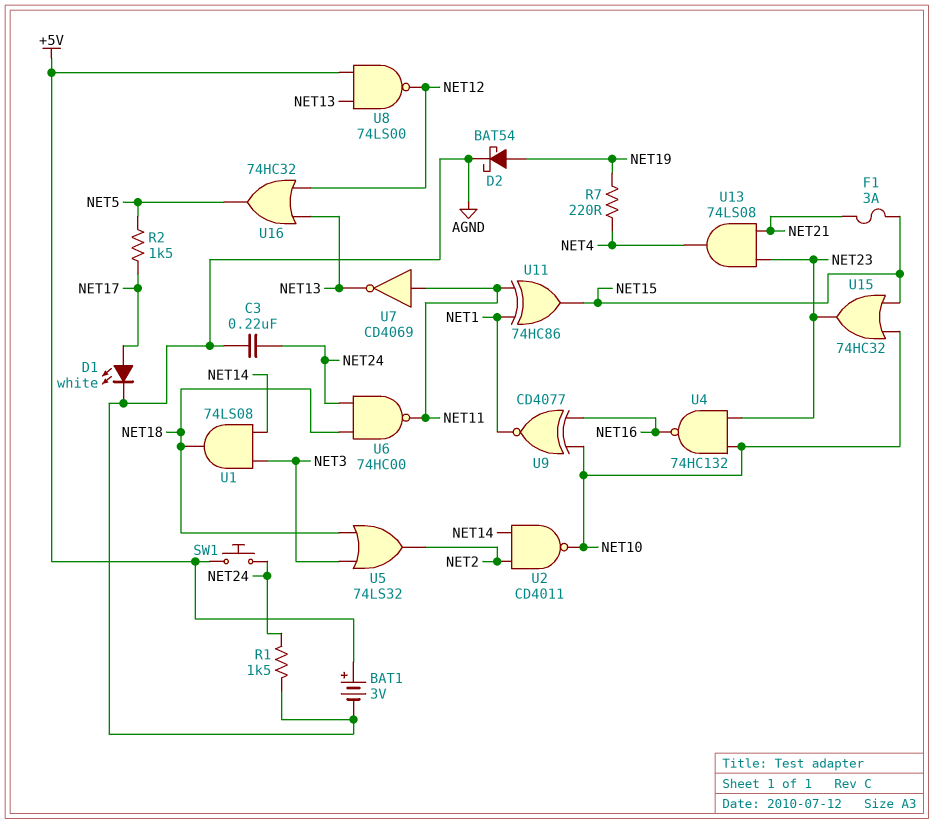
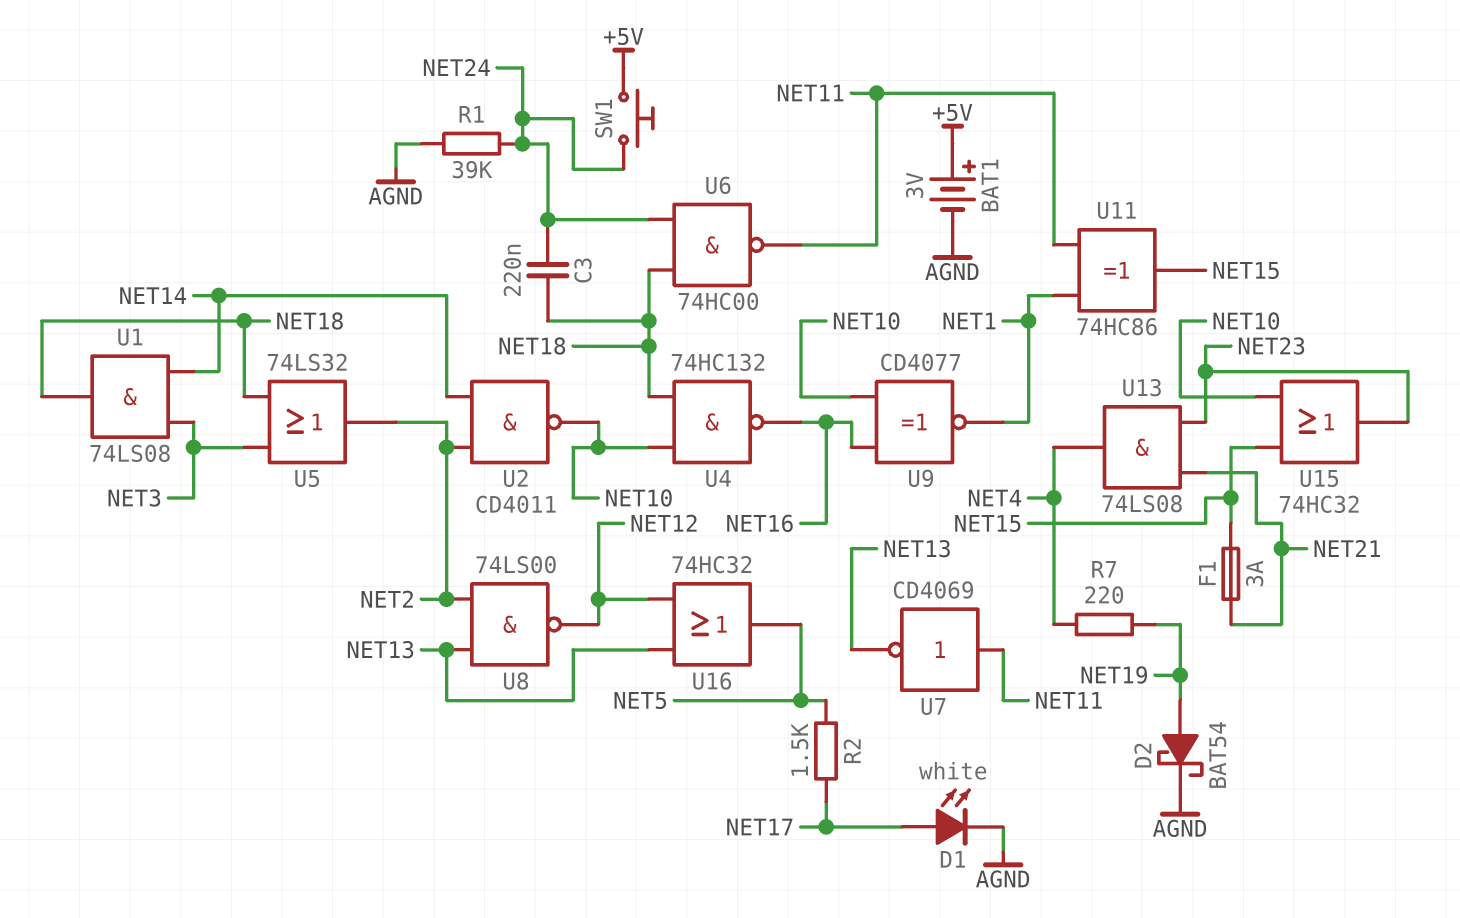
C3: 220nF (AGND, NET24) -> 220nF (NET18, NET24)
R1: 1.5k (AGND, NET24) -> 39k (AGND, NET24)
U4: NAND 74HC132 (in NET10, in NET23, out NET16) -> NAND 74HC132 (in NET10, in NET18, out NET16)
U8: NAND 74LS00 (in +5V, in NET13, out NET12) -> NAND 74LS00 (in NET2, in NET13, out NET12)

